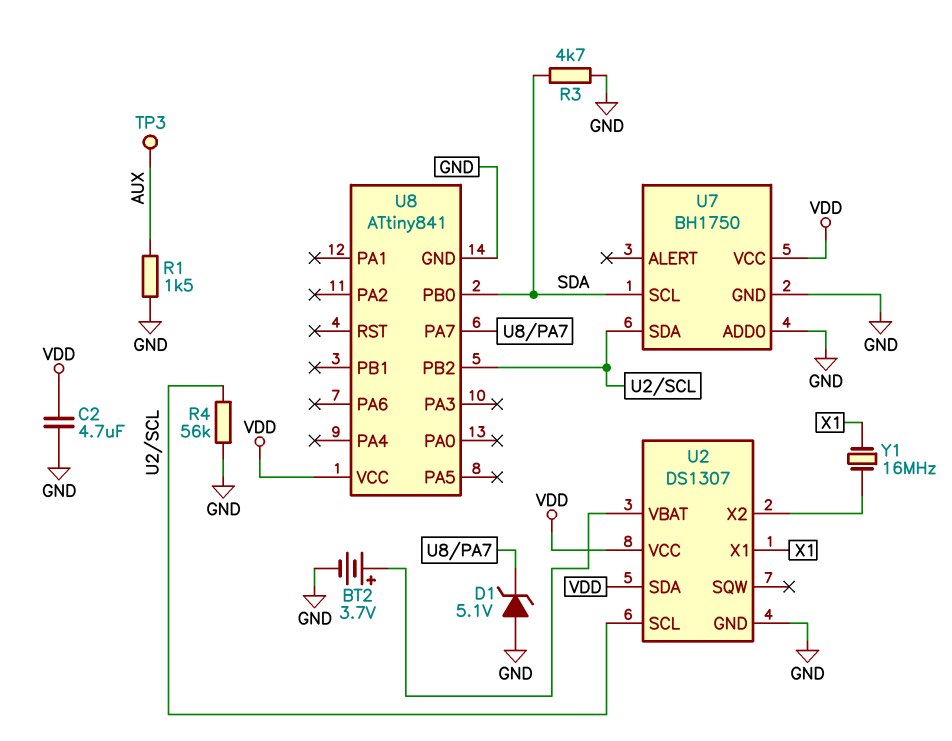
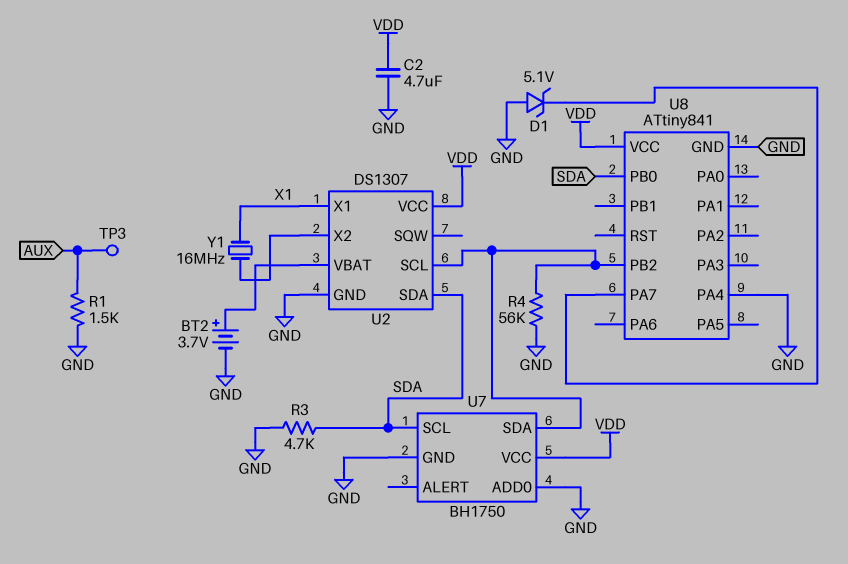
U2 pin SDA: VDD -> SDA
U8 pin PA4: none -> GND

